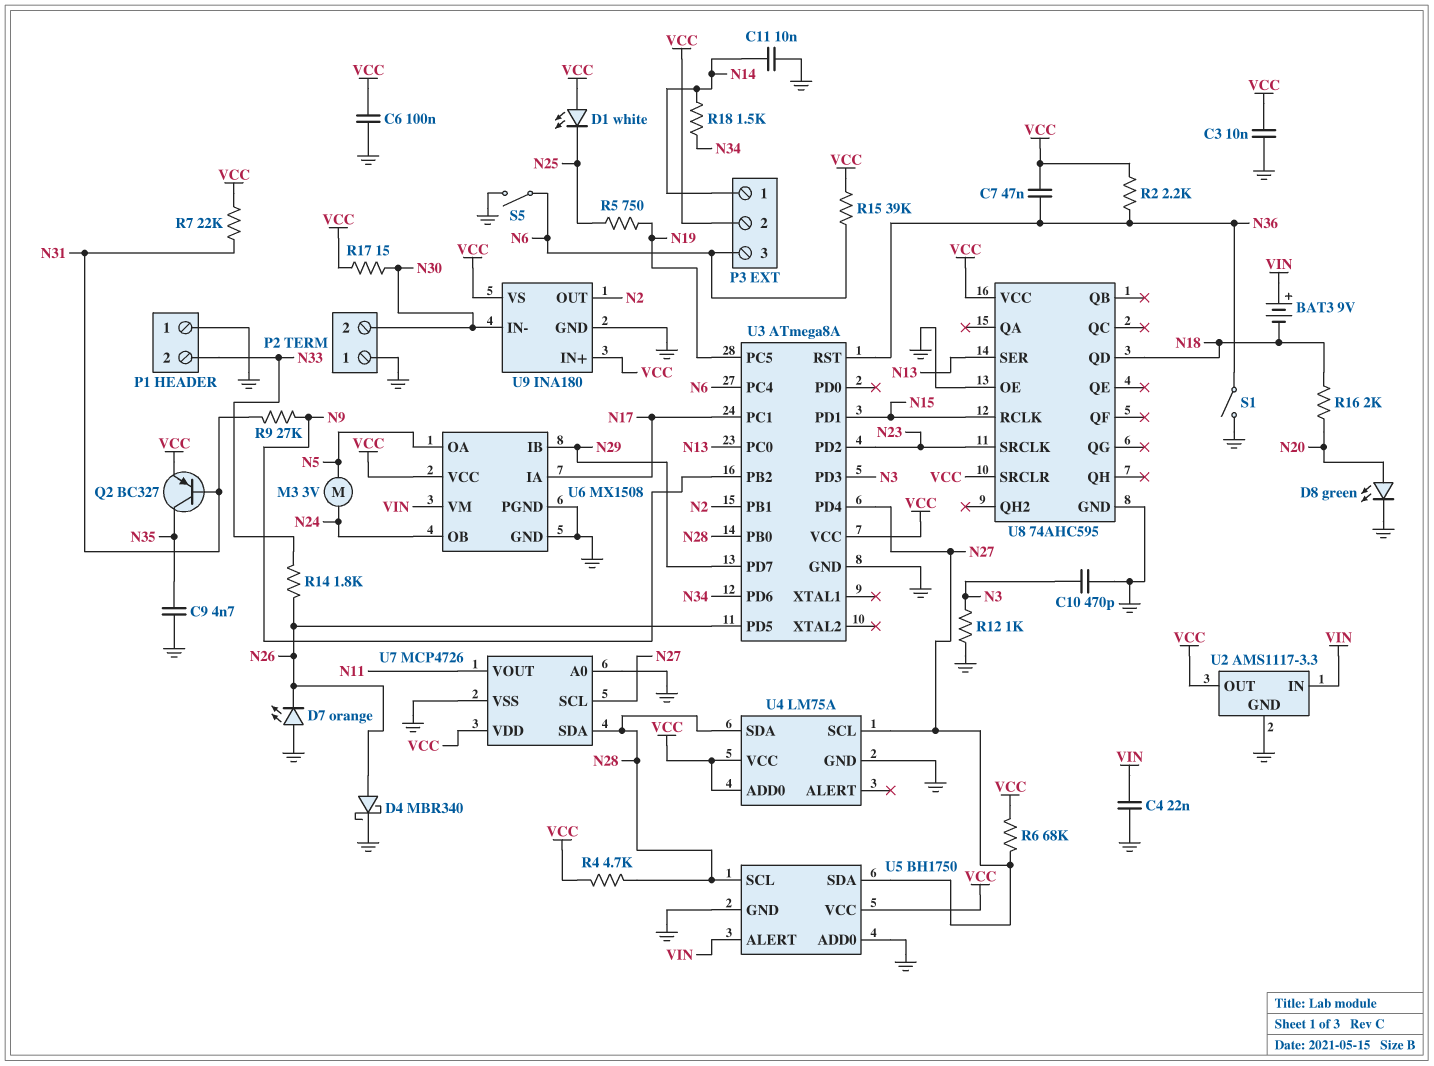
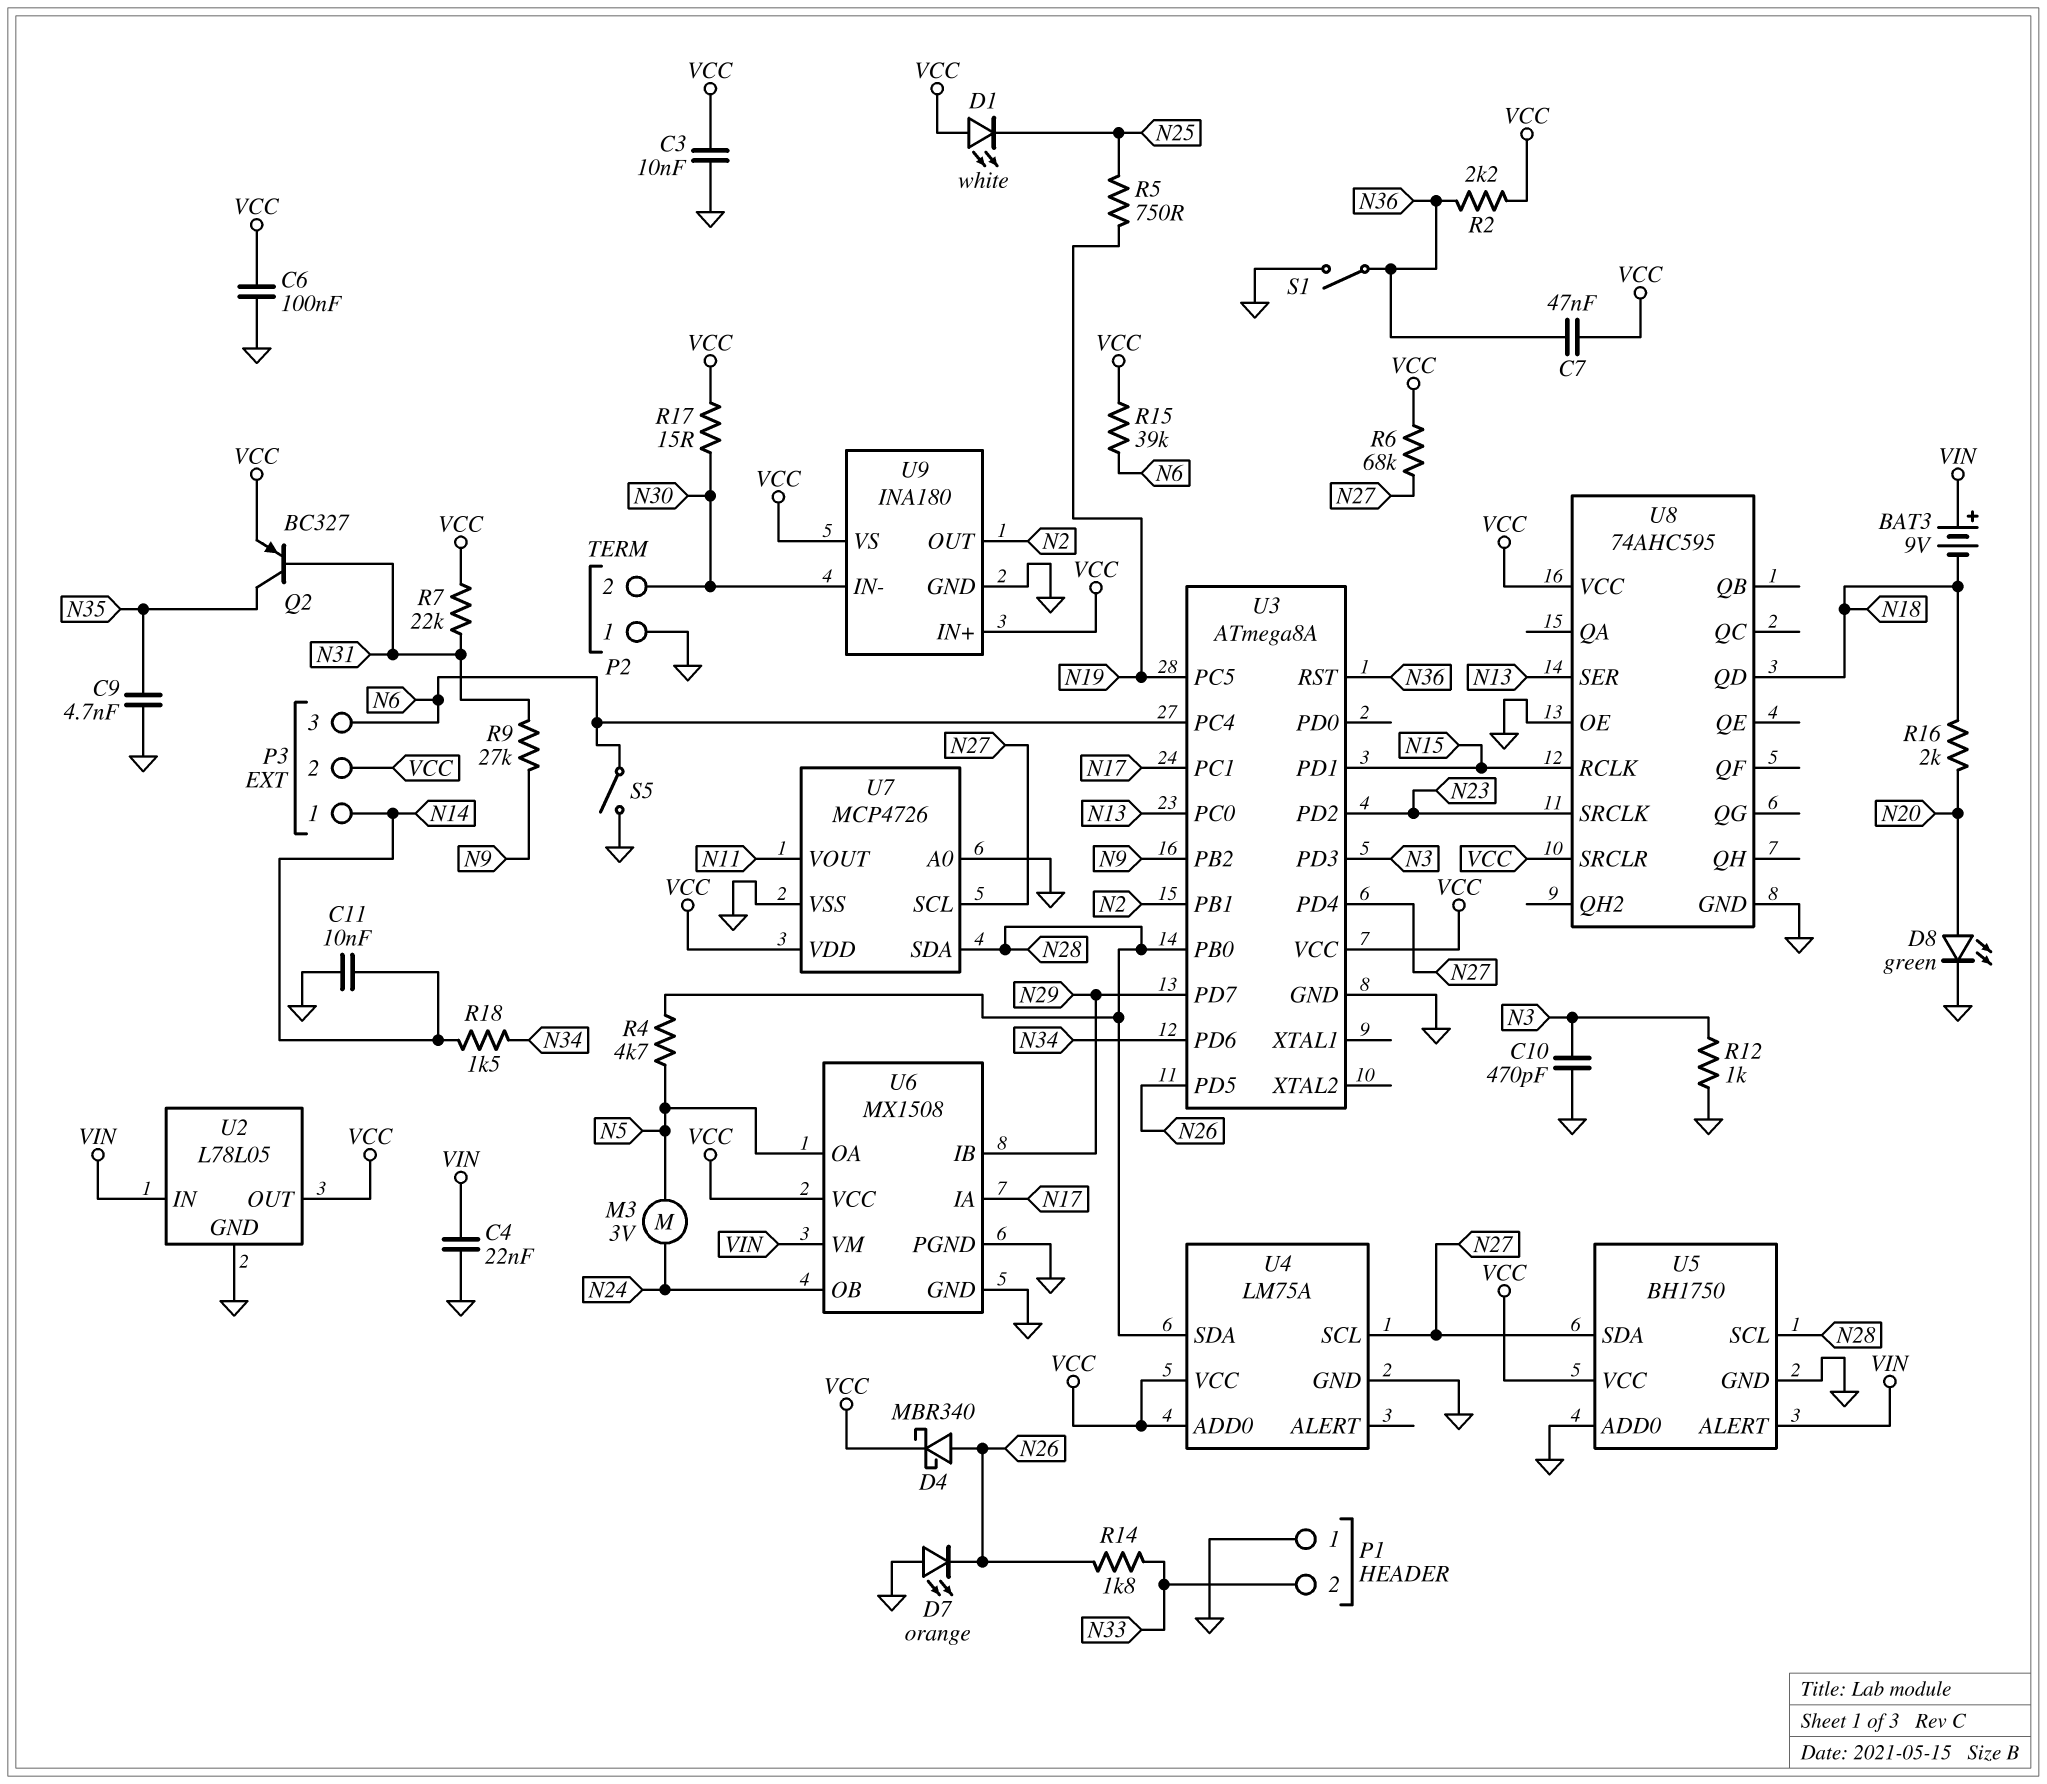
D4: schottky MBR340 (A N26, K GND) -> schottky MBR340 (A N26, K VCC)
R4: 4.7k (N28, VCC) -> 4.7k (N5, N28)
U2: AMS1117-3.3 -> L78L05

